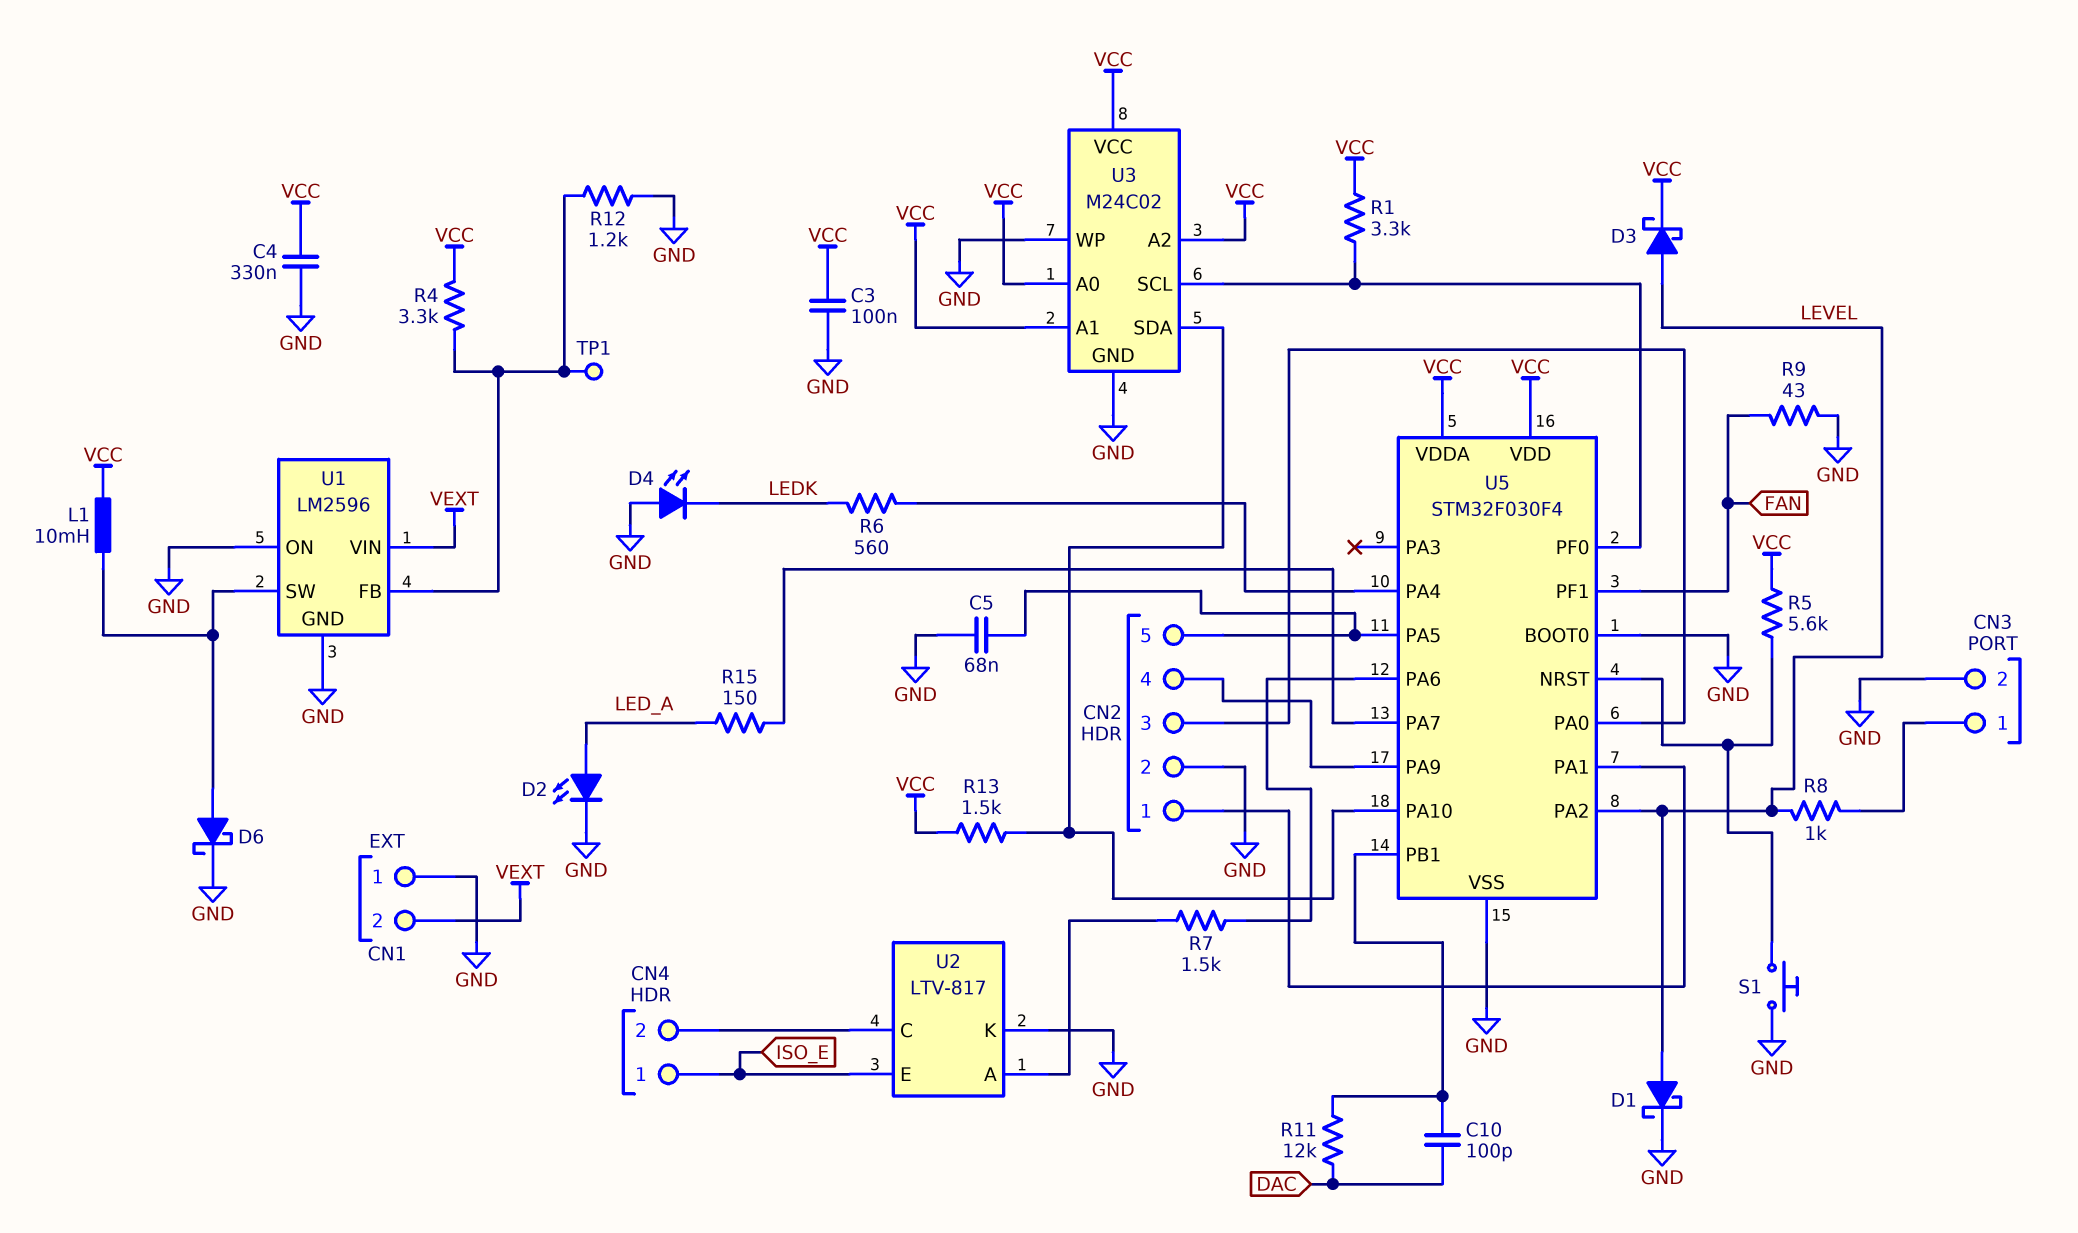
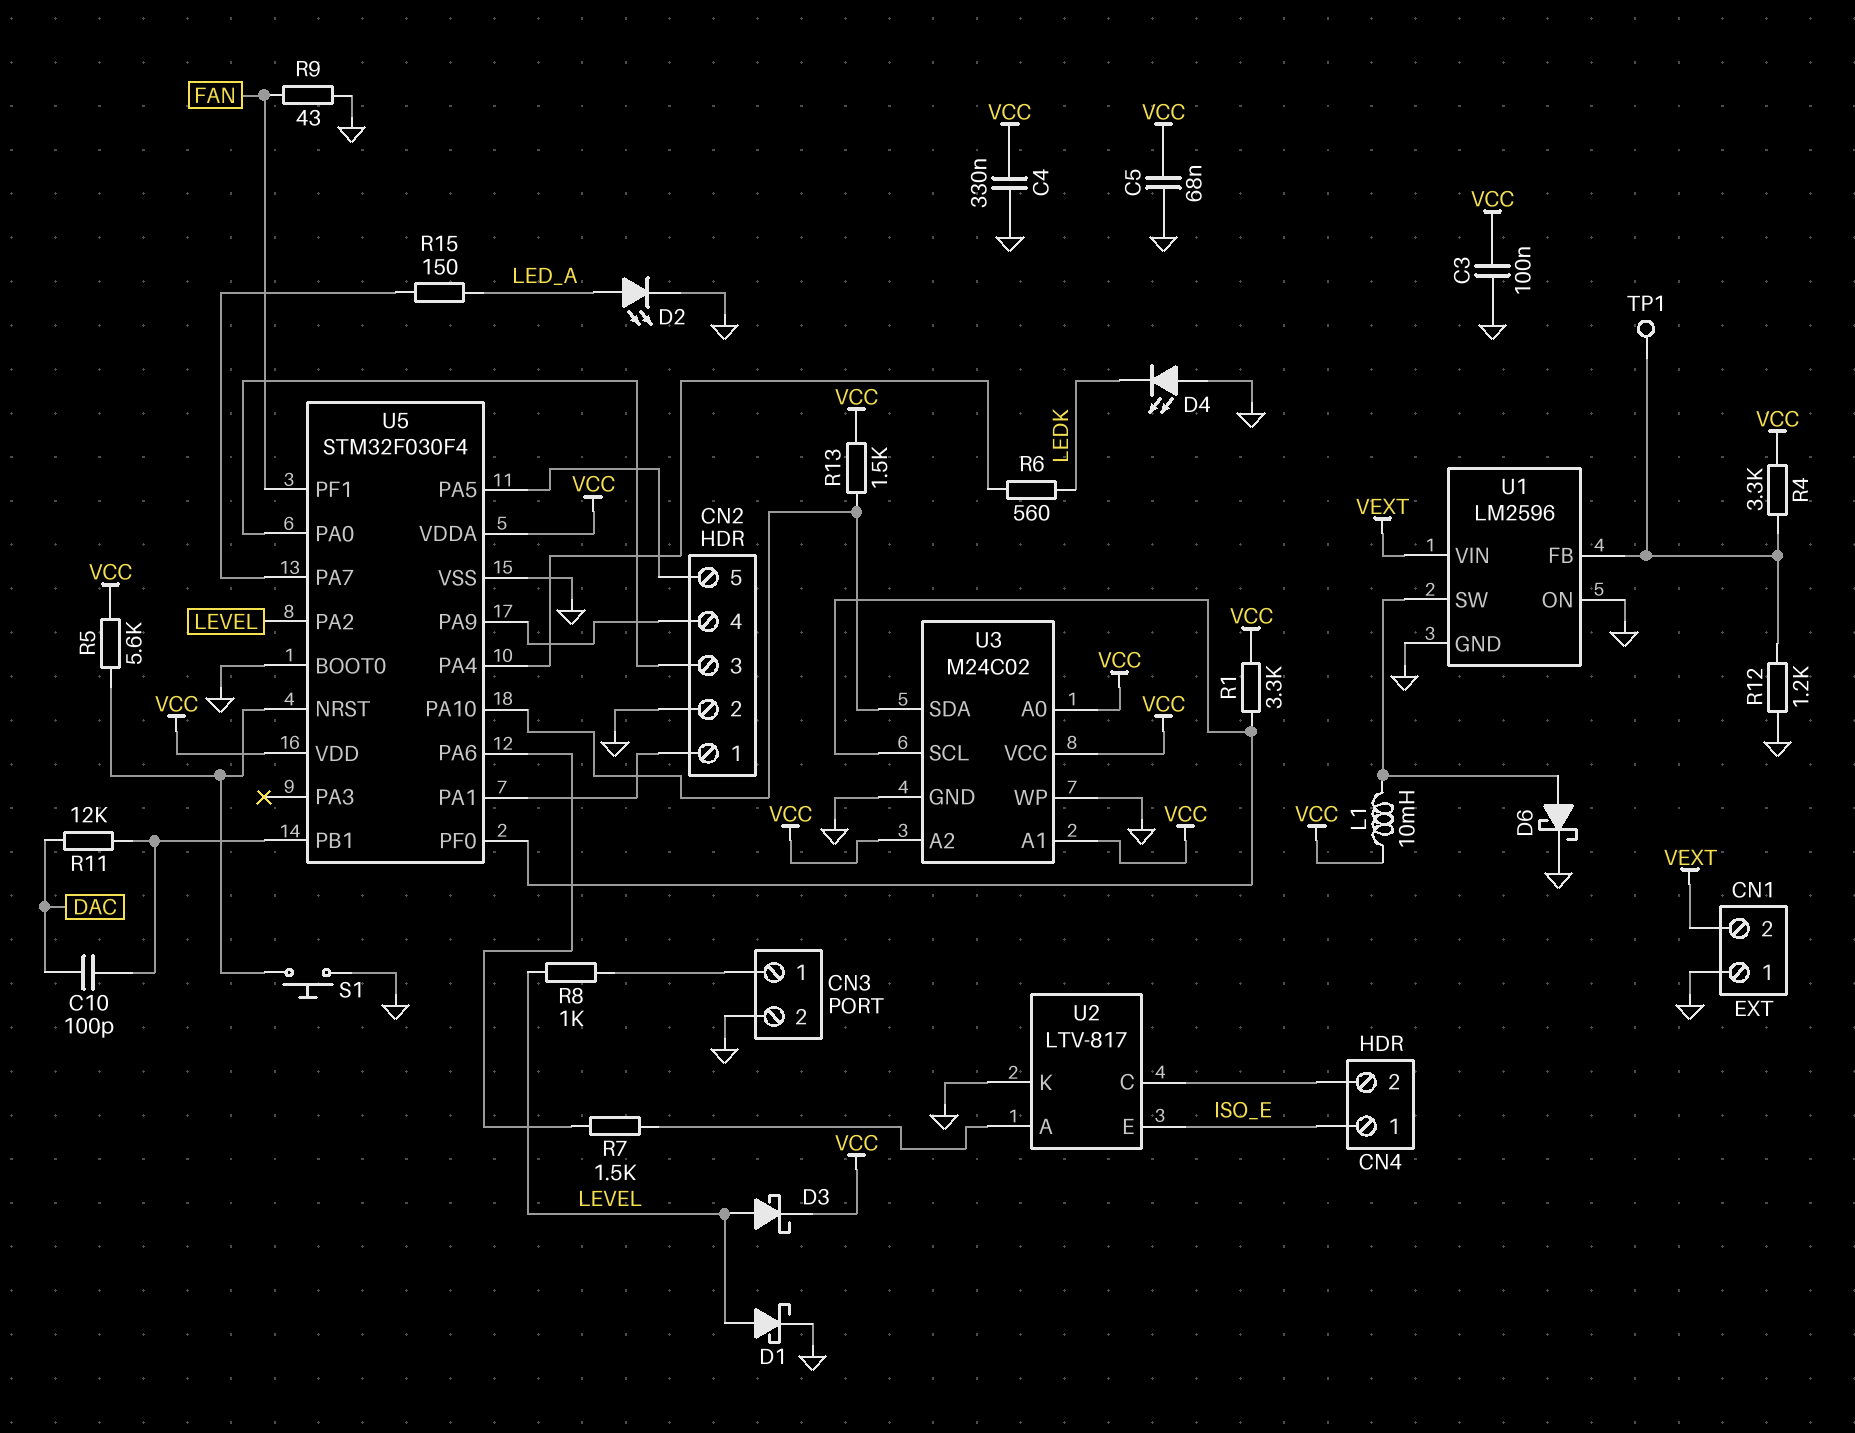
C5: 68nF (CN2/5, GND) -> 68nF (GND, VCC)

